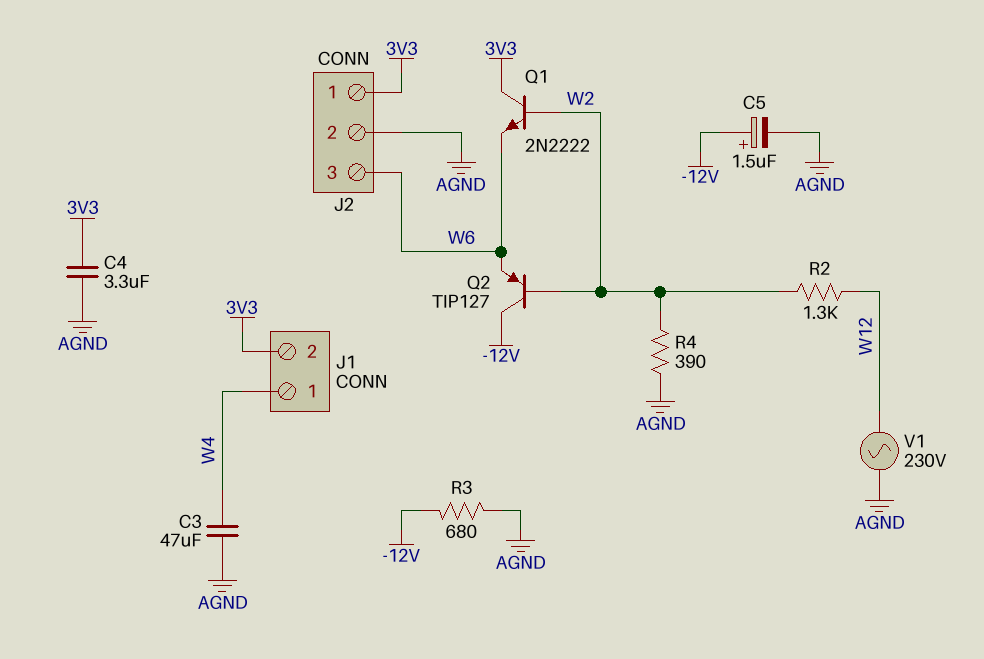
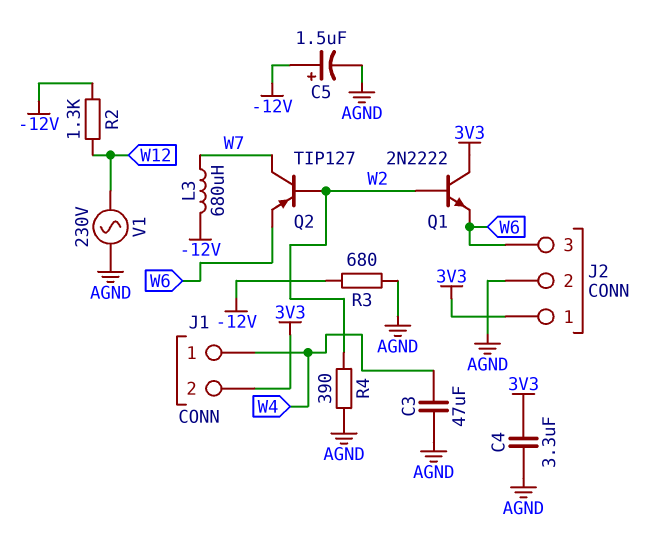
L3: none -> 680uH (-12V, W7)
Q2: PNP TIP127 (B W2, C -12V, E W6) -> PNP TIP127 (B W2, C W7, E W6)
R2: 1.3k (W2, W12) -> 1.3k (-12V, W12)

